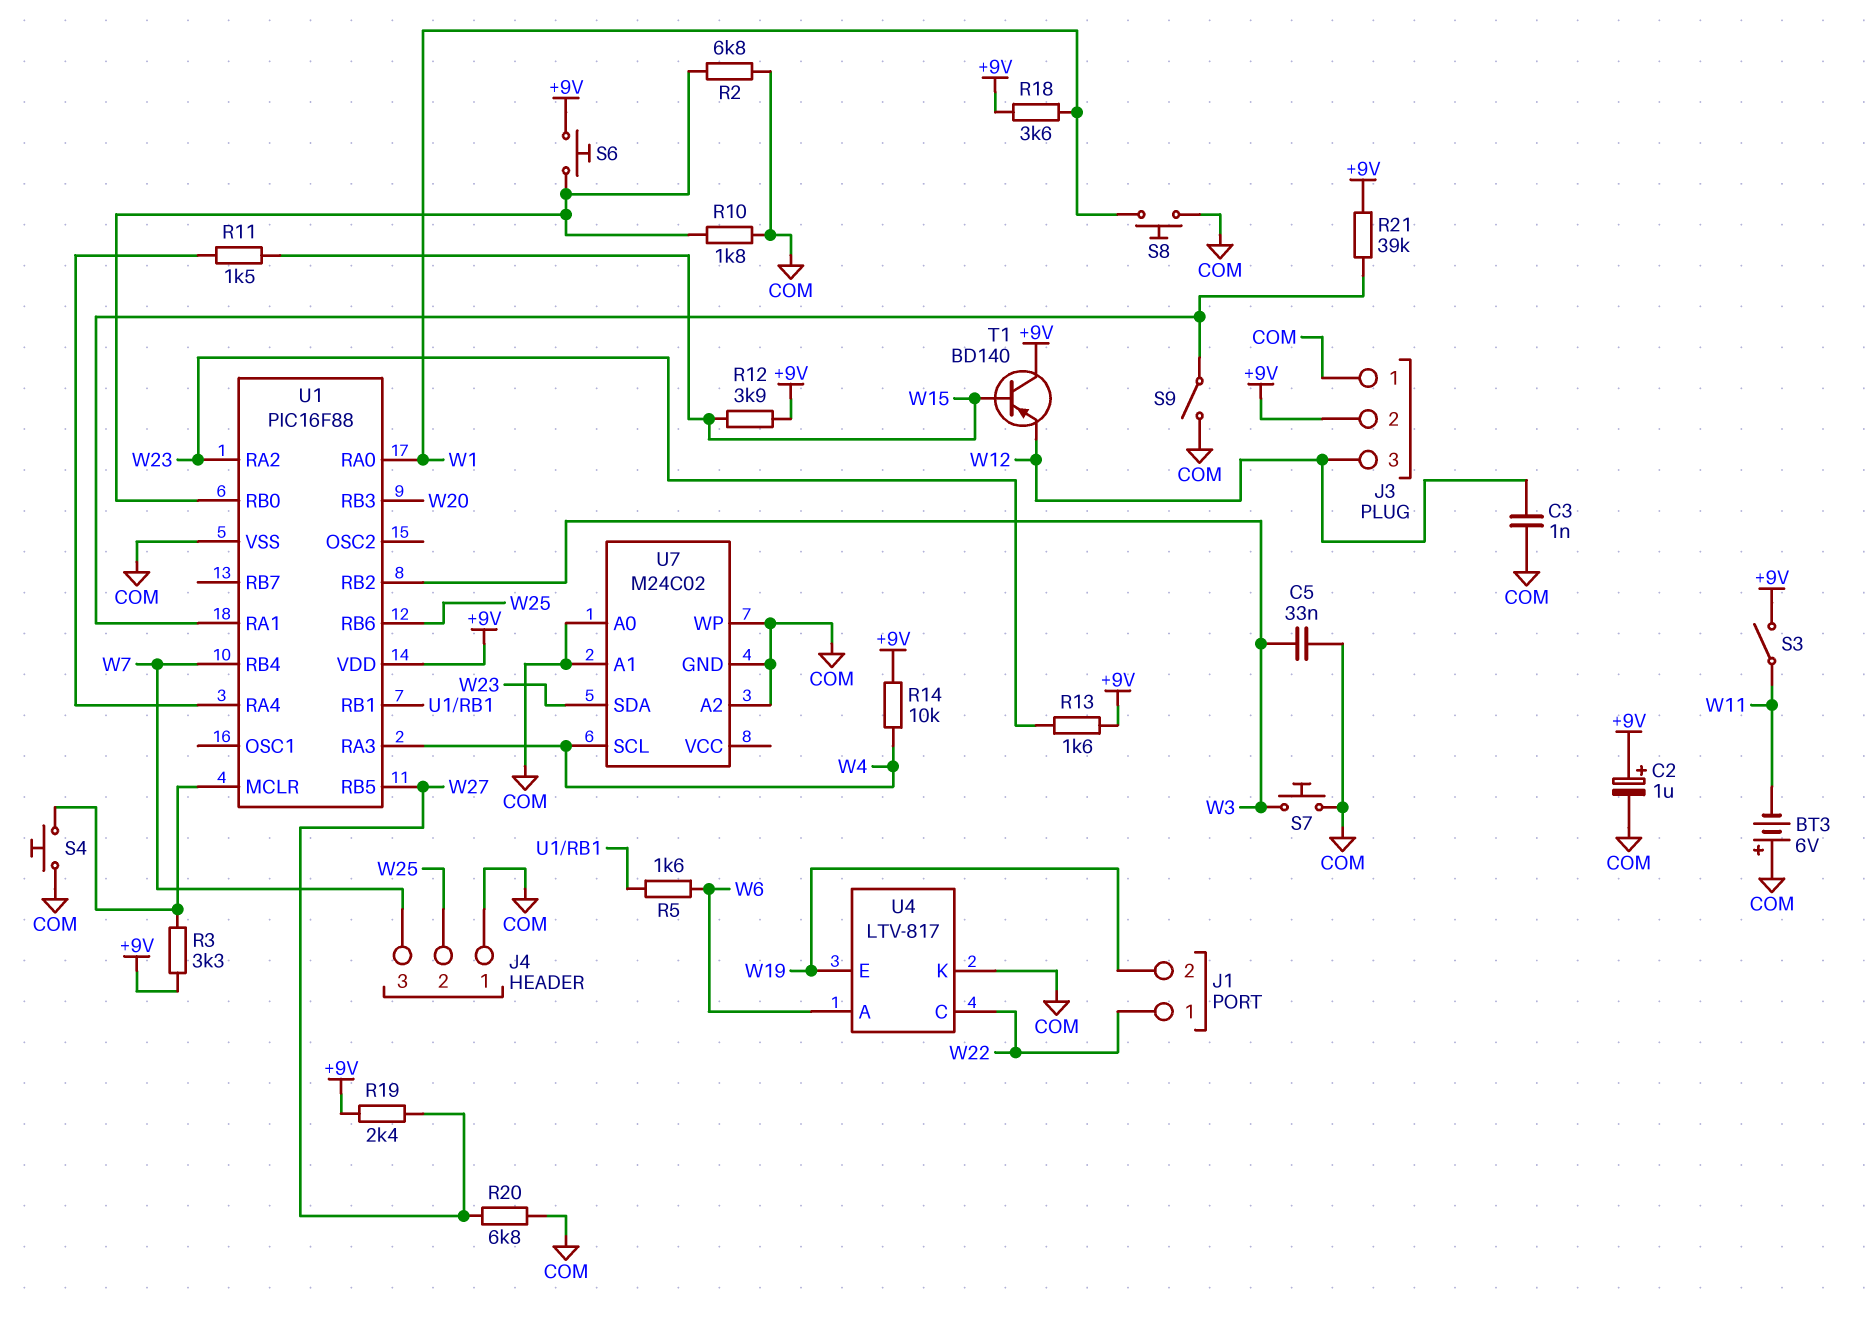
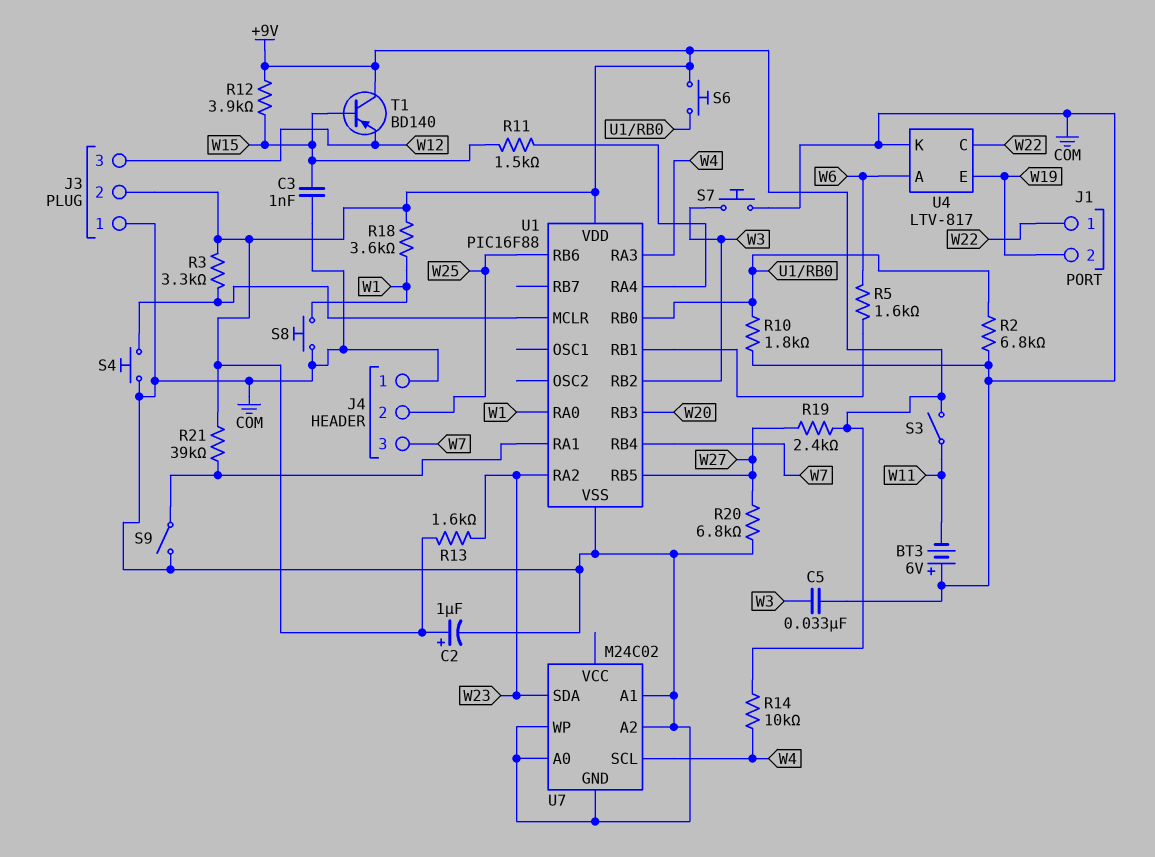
C3: 1nF (COM, W12) -> 1nF (COM, W15)

